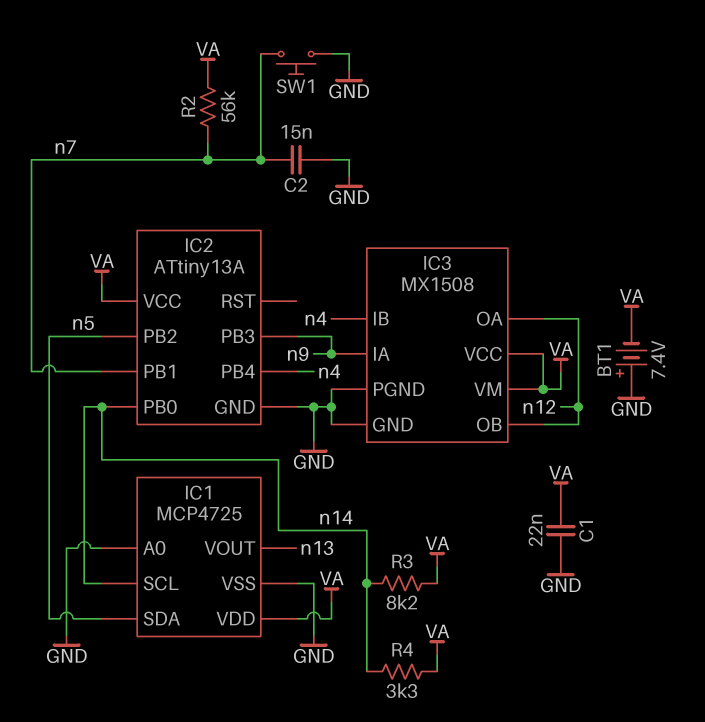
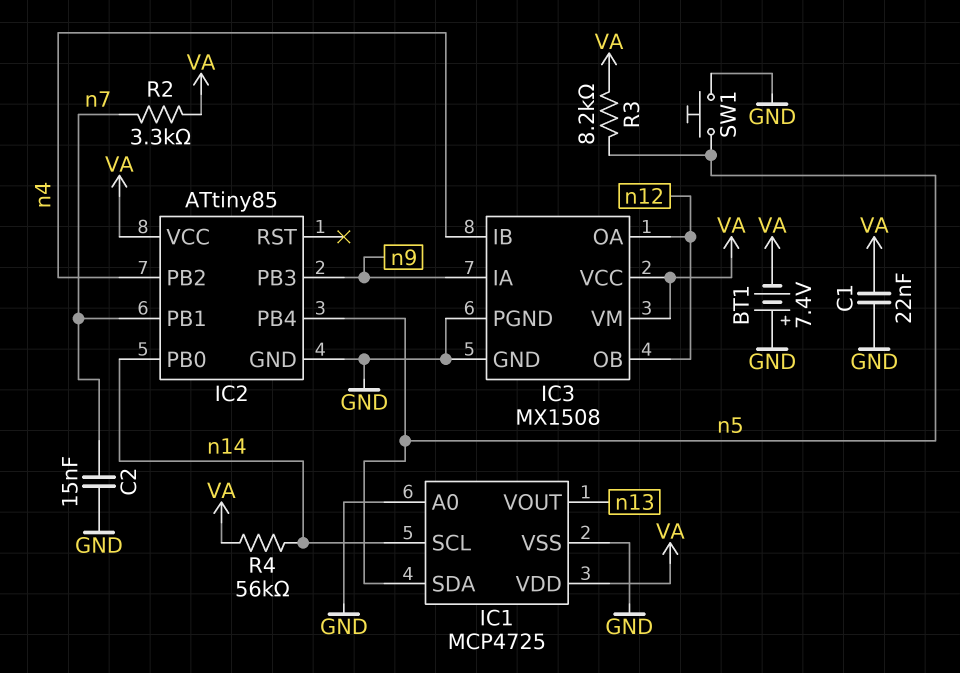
IC2: ATtiny13A -> ATtiny85
IC2 pin PB2: n5 -> n4
IC2 pin PB4: n4 -> n5
R2: 56k (VA, n7) -> 3.3k (VA, n7)
R3: 8.2k (VA, n14) -> 8.2k (VA, n5)
R4: 3.3k (VA, n14) -> 56k (VA, n14)
SW1: button (GND, n7) -> button (GND, n5)

